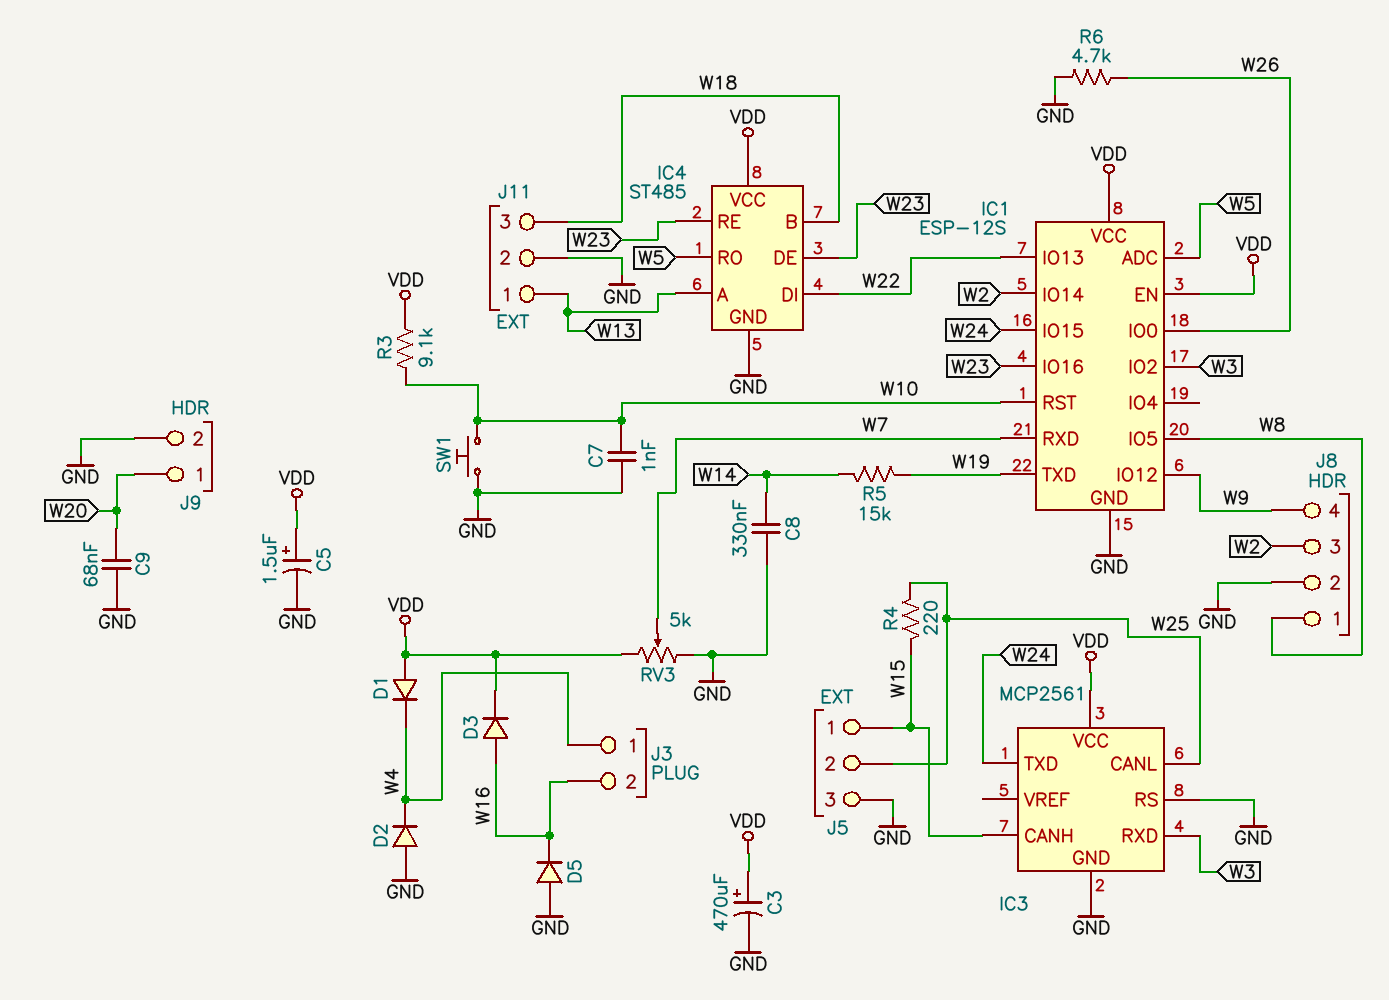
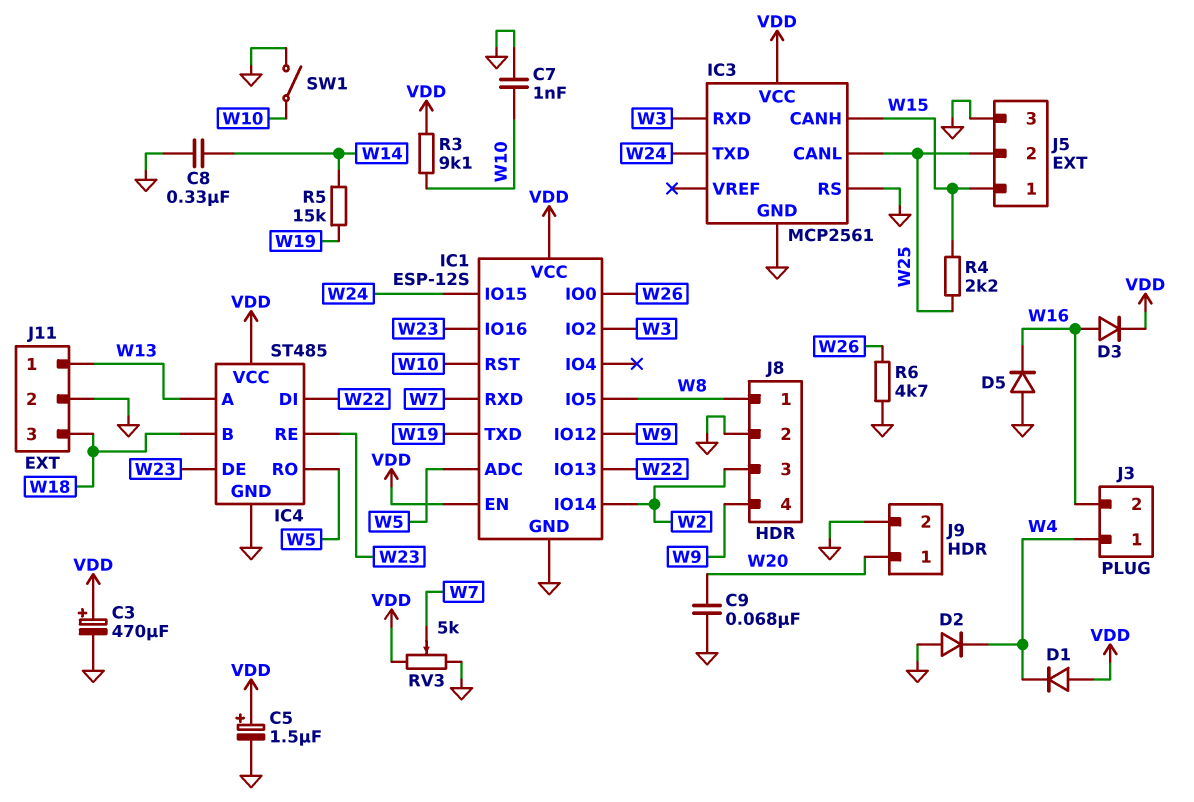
R4: 220 (W15, W25) -> 2.2k (W15, W25)
SW1: button (GND, W10) -> switch (GND, W10)

